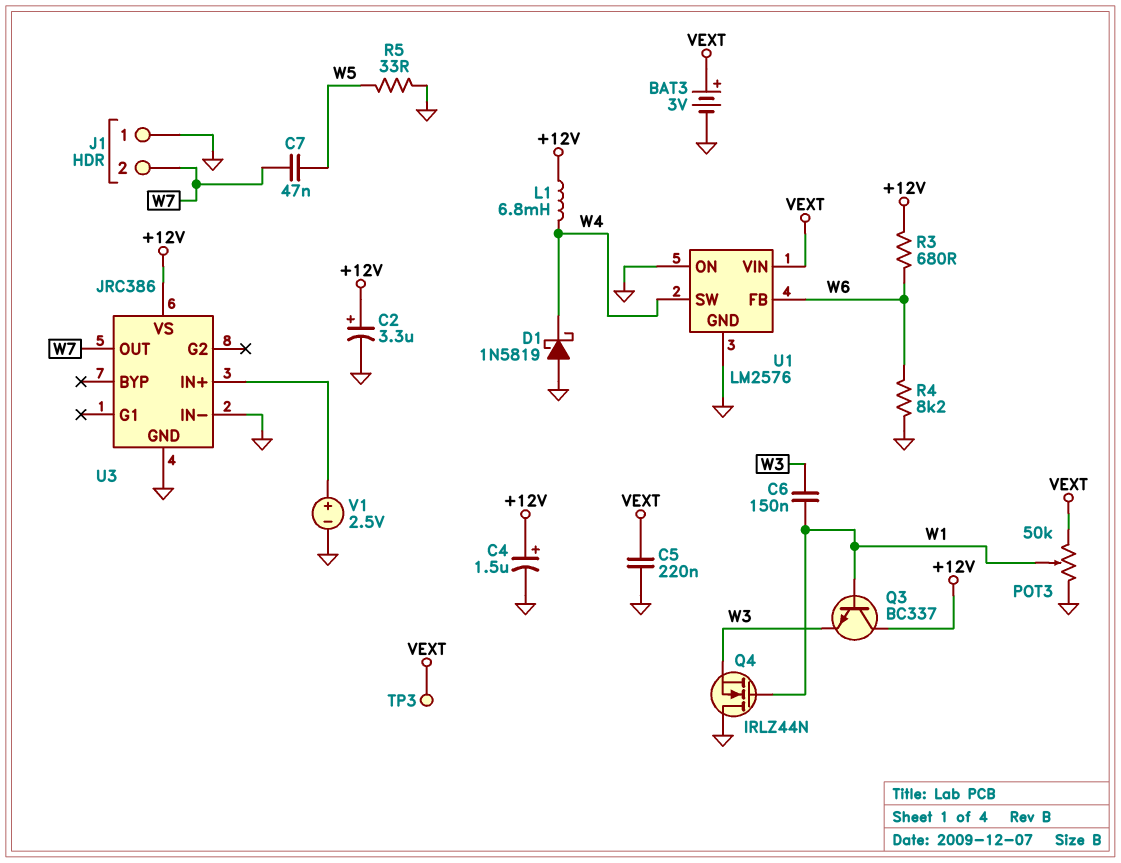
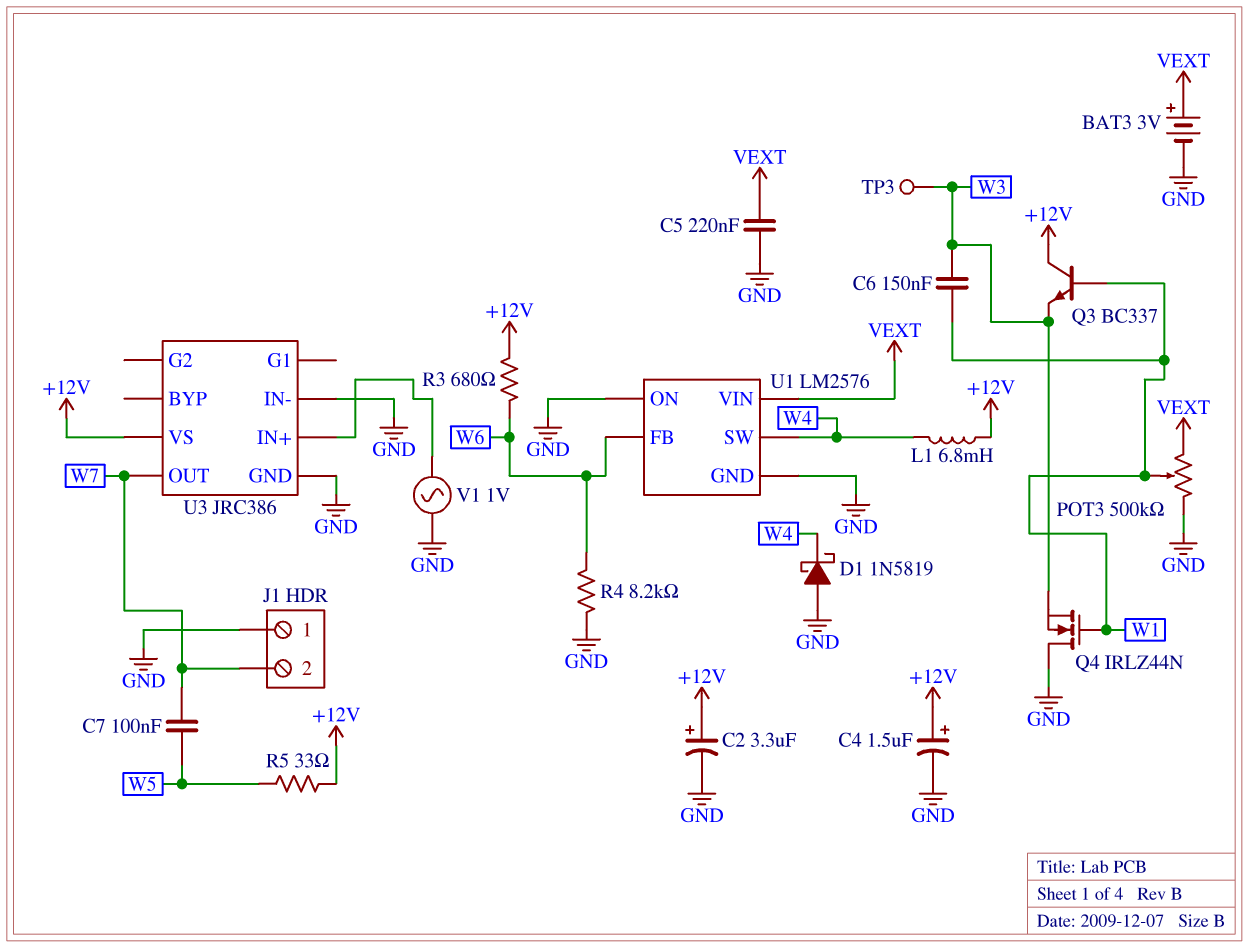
C7: 47nF (W5, W7) -> 100nF (W5, W7)
POT3: 50k (GND, VEXT, wiper W1) -> 500k (GND, VEXT, wiper W1)
R5: 33 (GND, W5) -> 33 (+12V, W5)
TP3: test point (VEXT) -> test point (W3)
V1: 2.5V (plus U3/IN+, minus GND) -> AC 1V (GND, U3/IN+)

